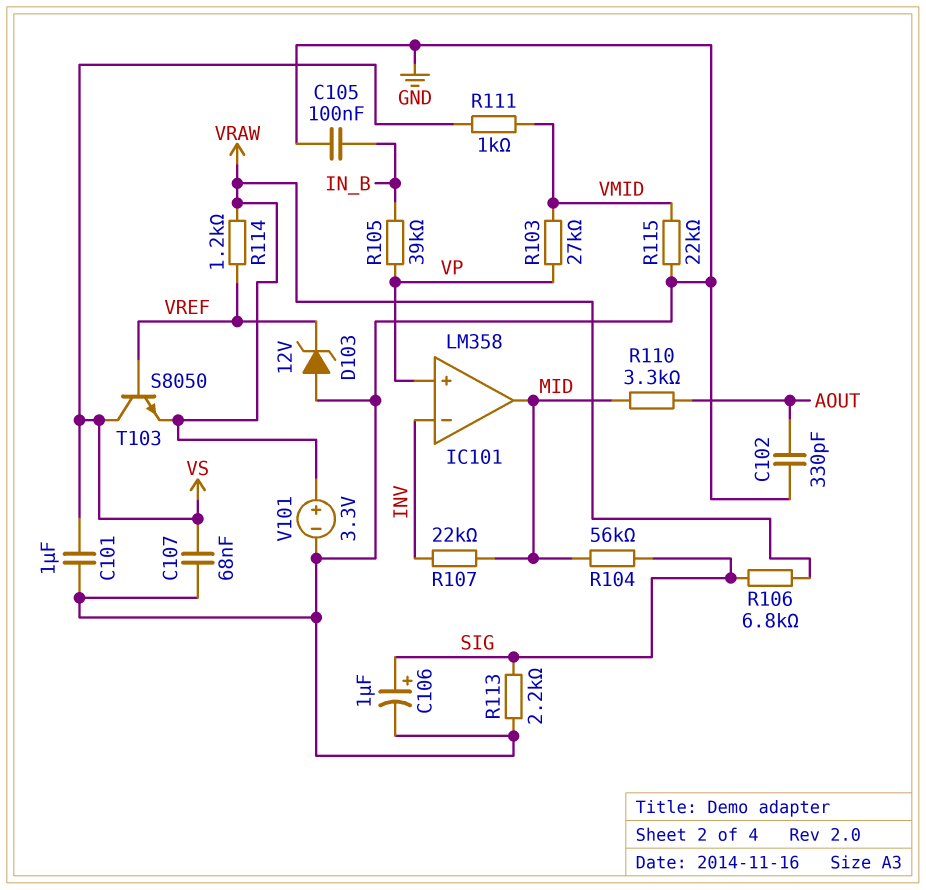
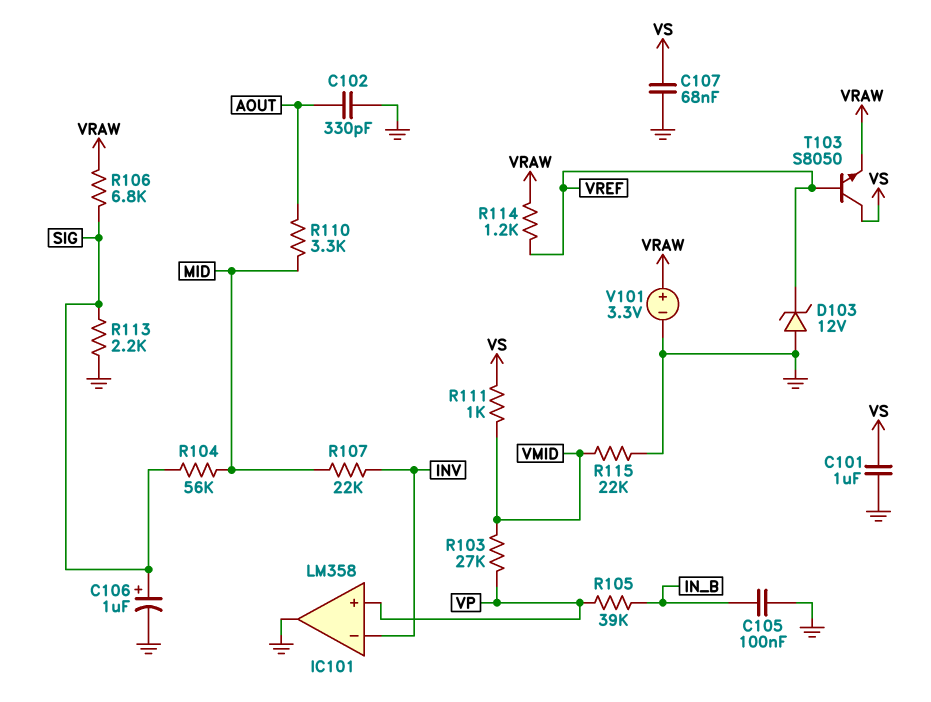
IC101 pin out: MID -> GND

